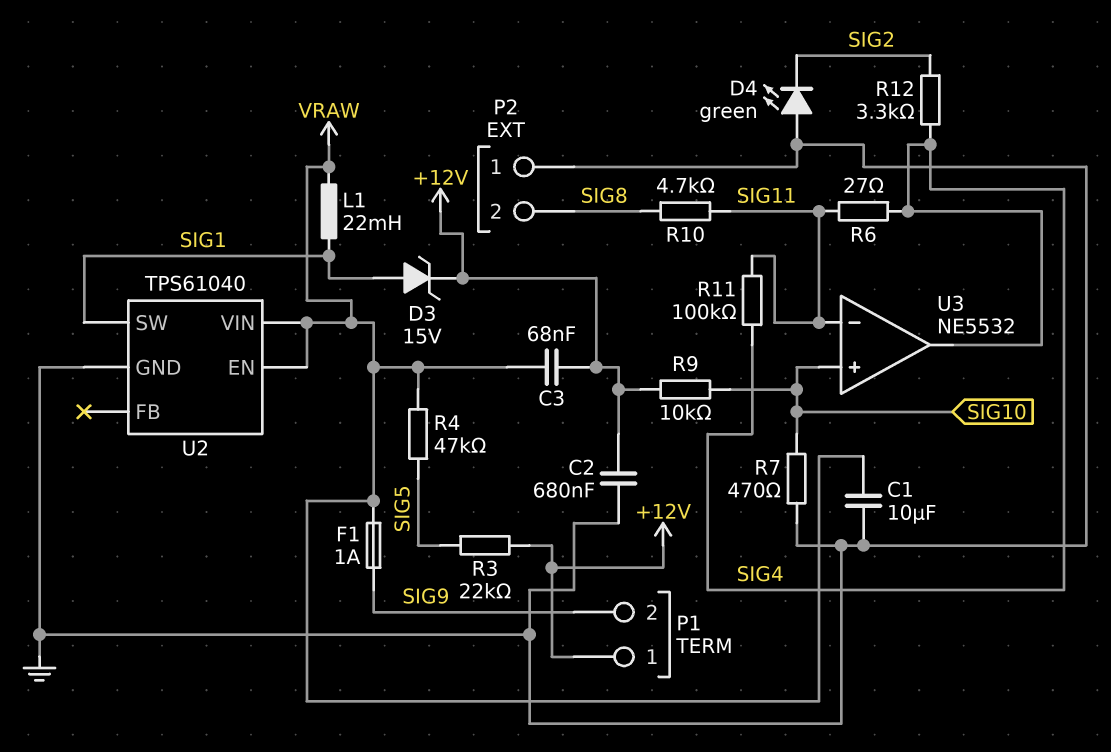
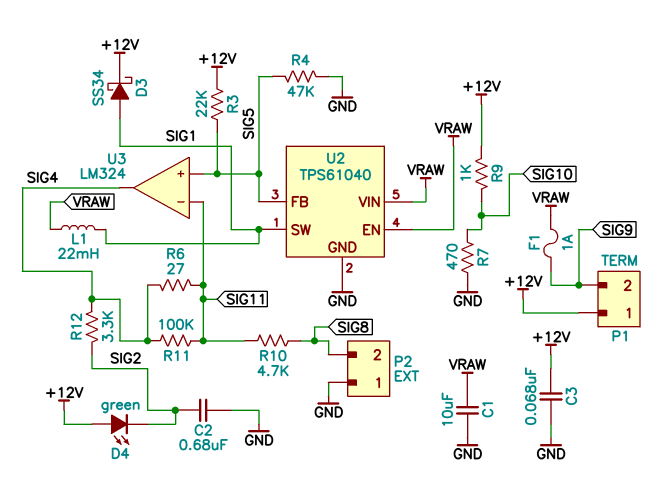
C2: 680nF (+12V, GND) -> 680nF (GND, SIG2)
C3: 68nF (+12V, VRAW) -> 68nF (+12V, GND)
D3: zener 15V (A SIG1, K +12V) -> schottky SS34 (A SIG1, K +12V)
D4: LED green (A GND, K SIG2) -> LED green (A +12V, K SIG2)
R4: 47k (SIG5, VRAW) -> 47k (GND, SIG5)
R9: 10k (+12V, SIG10) -> 1k (+12V, SIG10)
U2 pin FB: none -> SIG5
U3: NE5532 -> LM324
U3 pin in+: SIG10 -> SIG5

